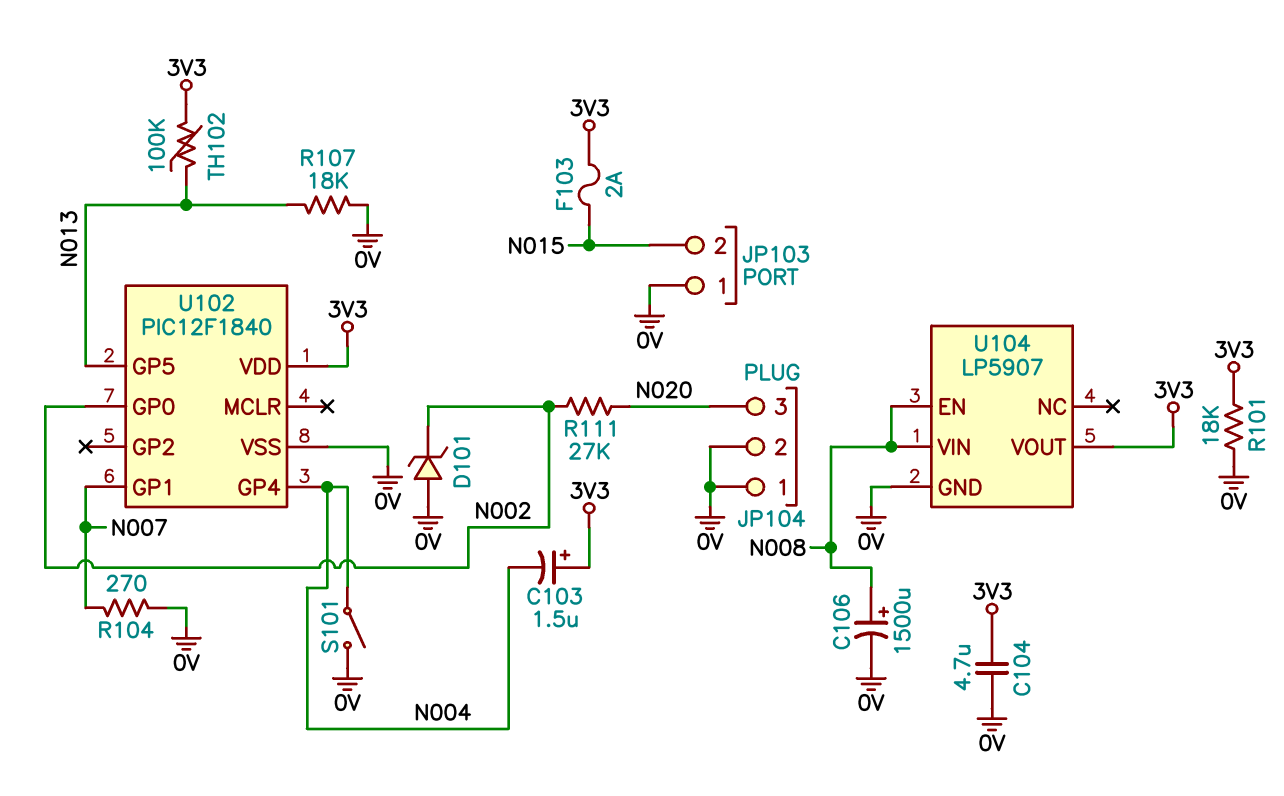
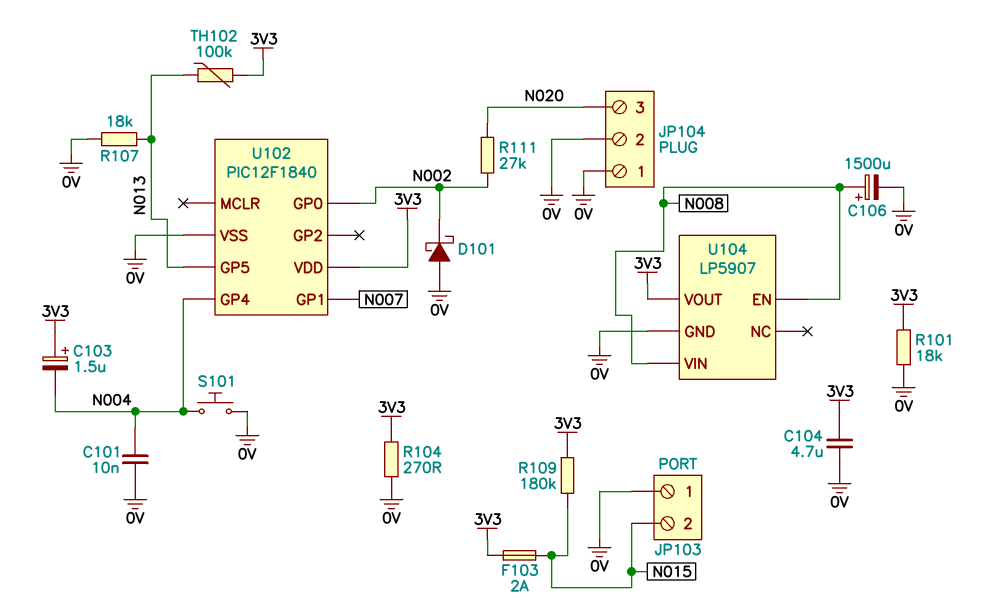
C101: none -> 10nF (0V, N004)
D101: zener (A 0V, K N002) -> schottky (A 0V, K N002)
R104: 270 (0V, N007) -> 270 (0V, 3V3)
R109: none -> 180k (3V3, N015)
S101: switch (0V, N004) -> button (0V, N004)

